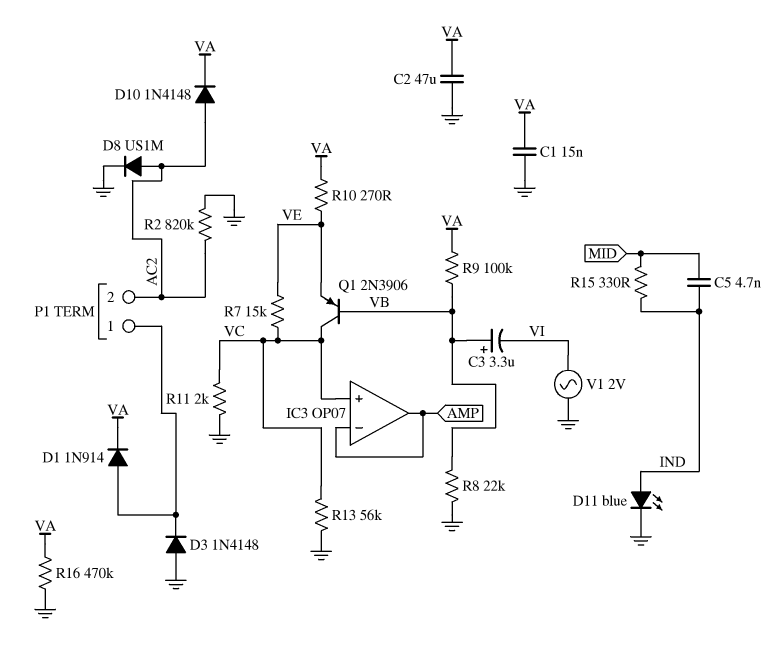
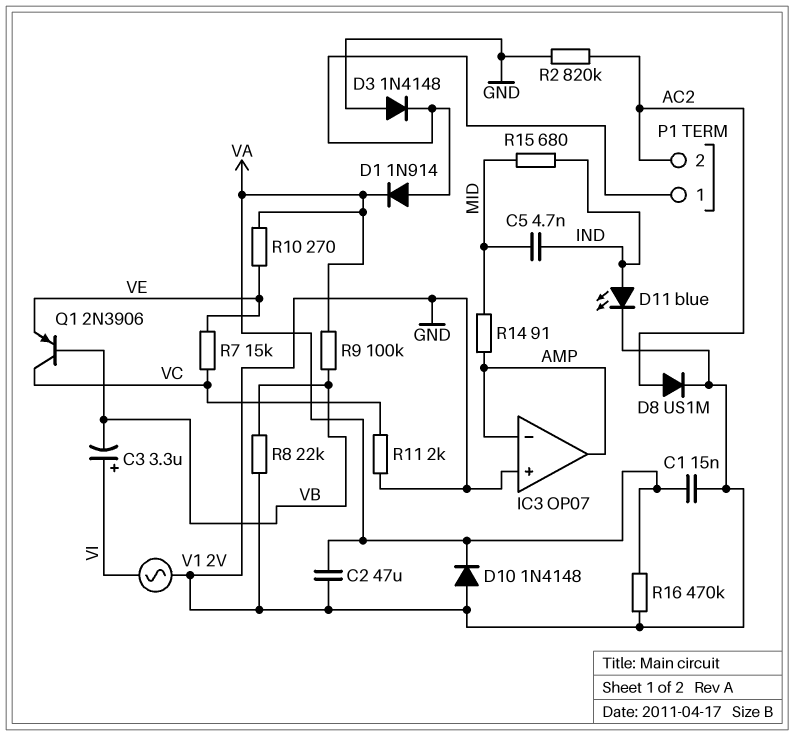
C3: 3.3uF (plus VB, minus VI) -> 3.3uF (plus VI, minus VB)
D10: diode 1N4148 (A AC2, K VA) -> diode 1N4148 (A GND, K VA)
IC3 pin in+: VC -> GND
R13: 56k (GND, VC) -> none
R14: none -> 91 (AMP, MID)
R15: 330 (IND, MID) -> 680 (IND, MID)

